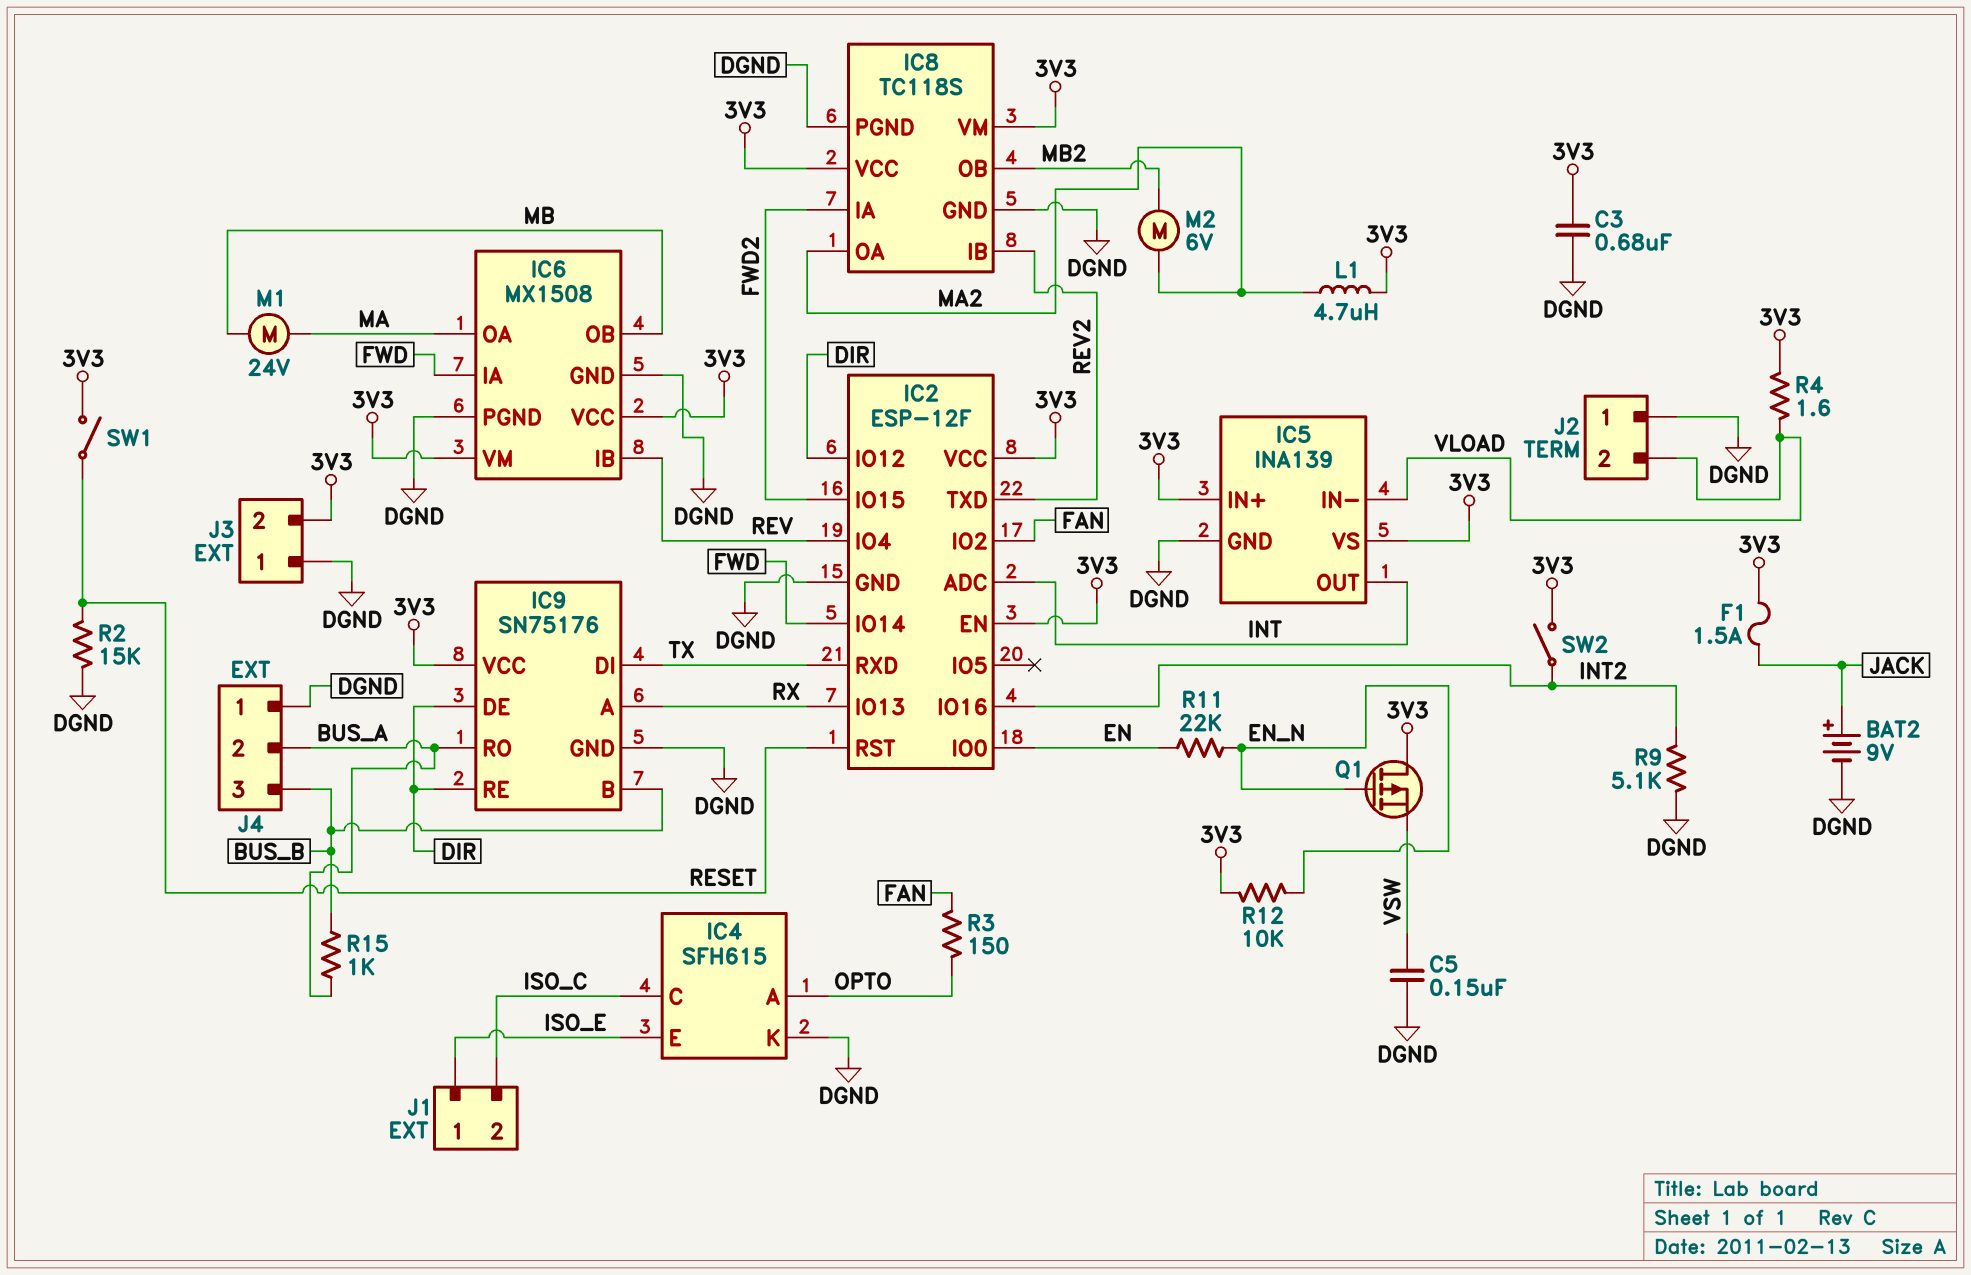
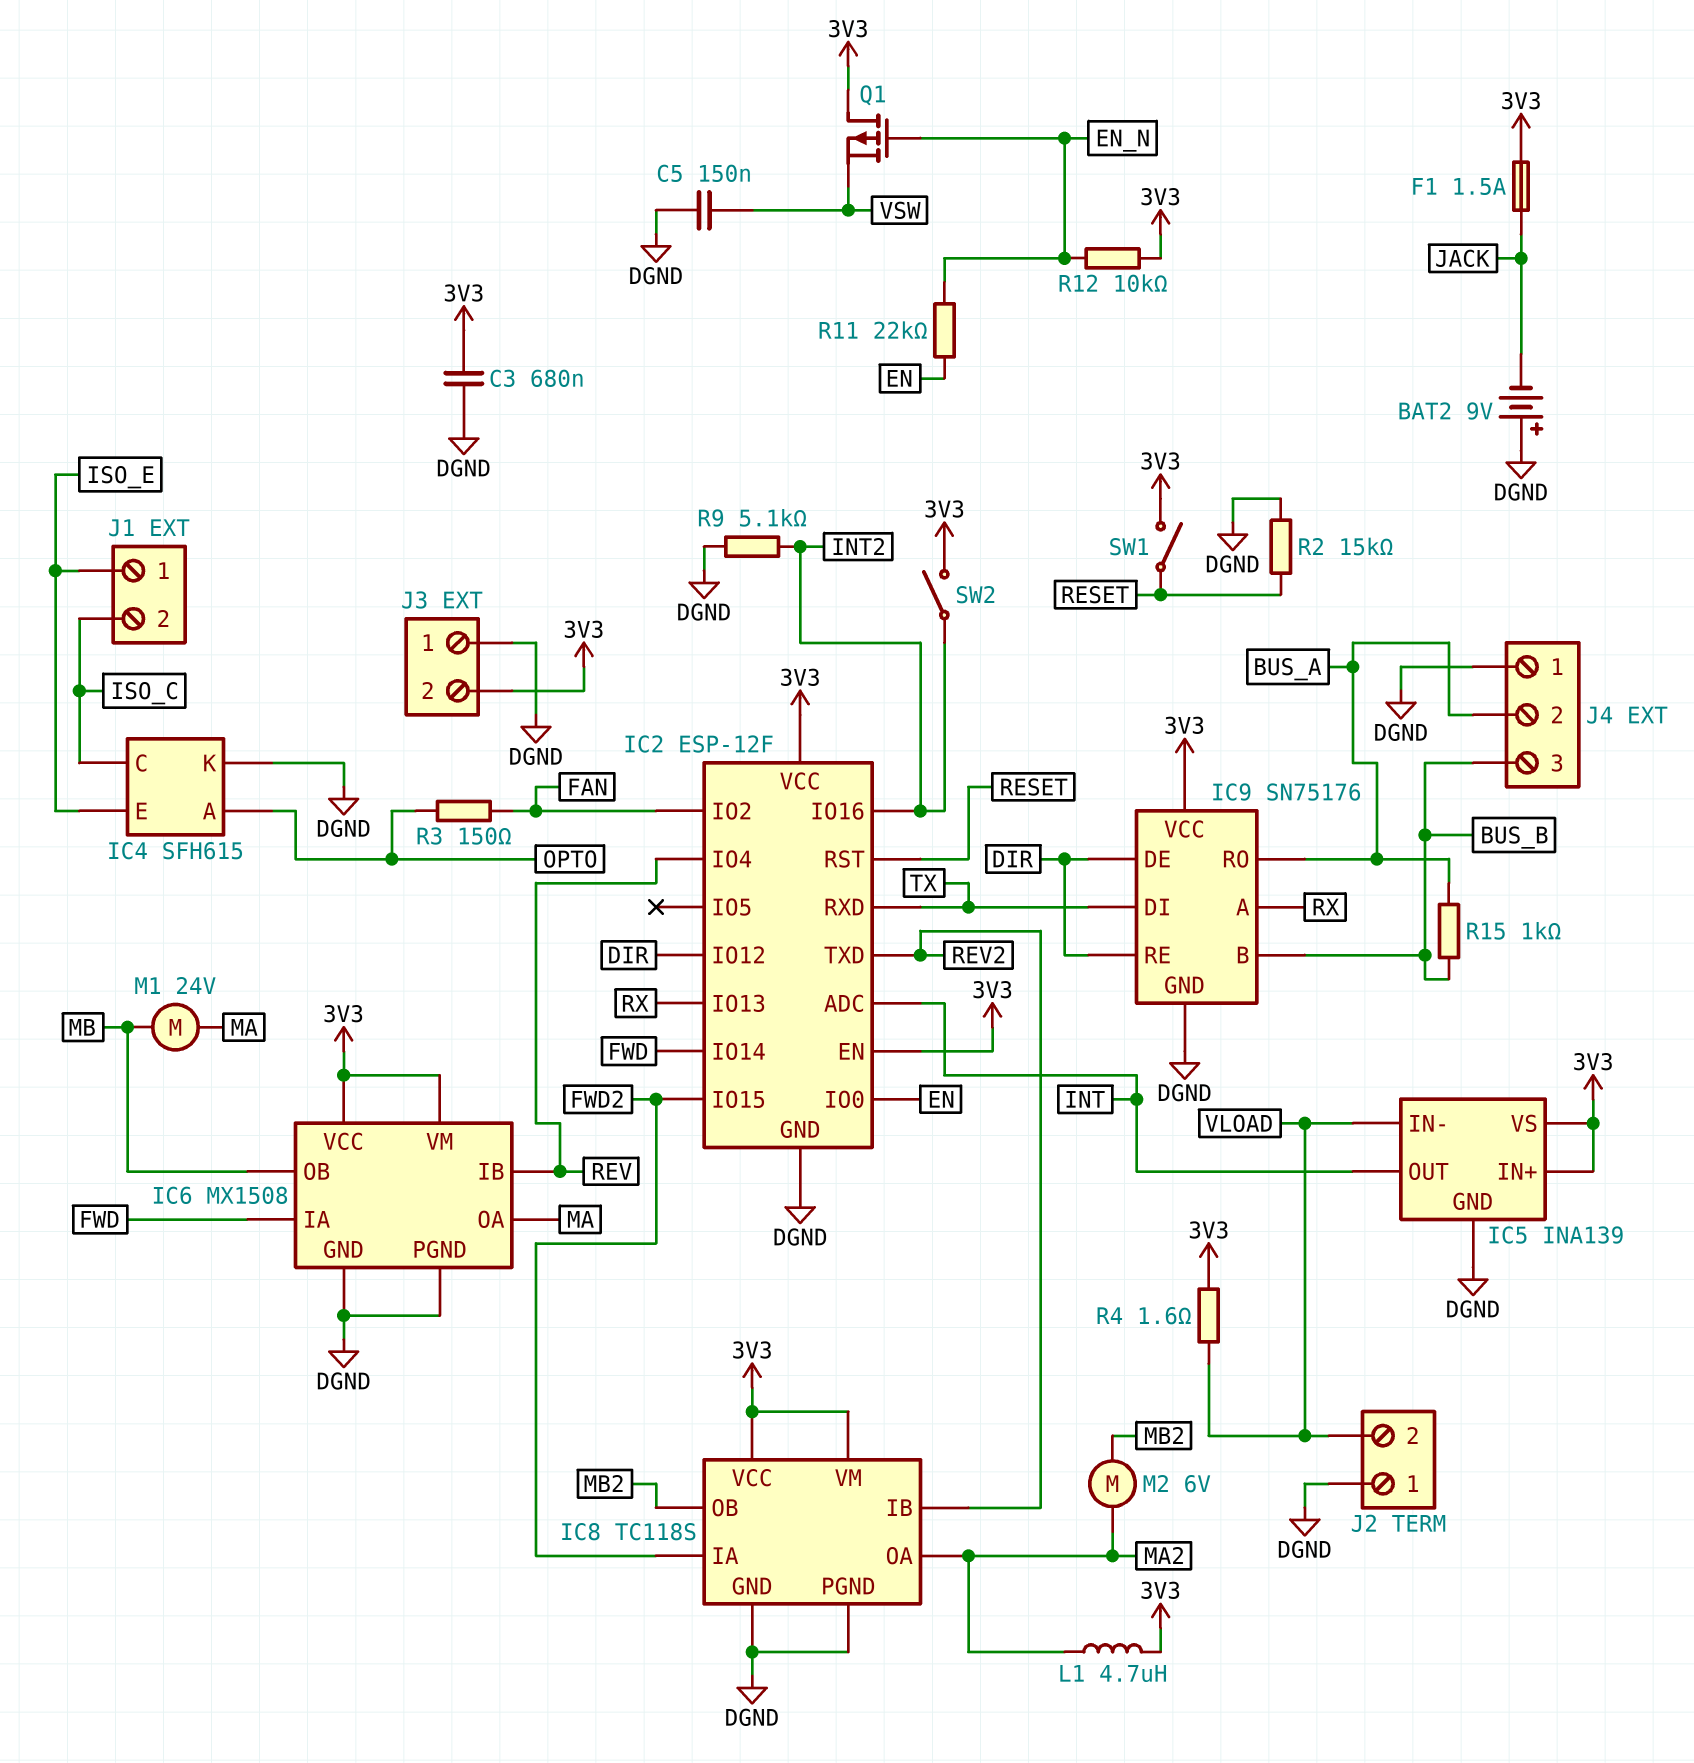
BAT2: 9V (plus JACK, minus DGND) -> 9V (plus DGND, minus JACK)

